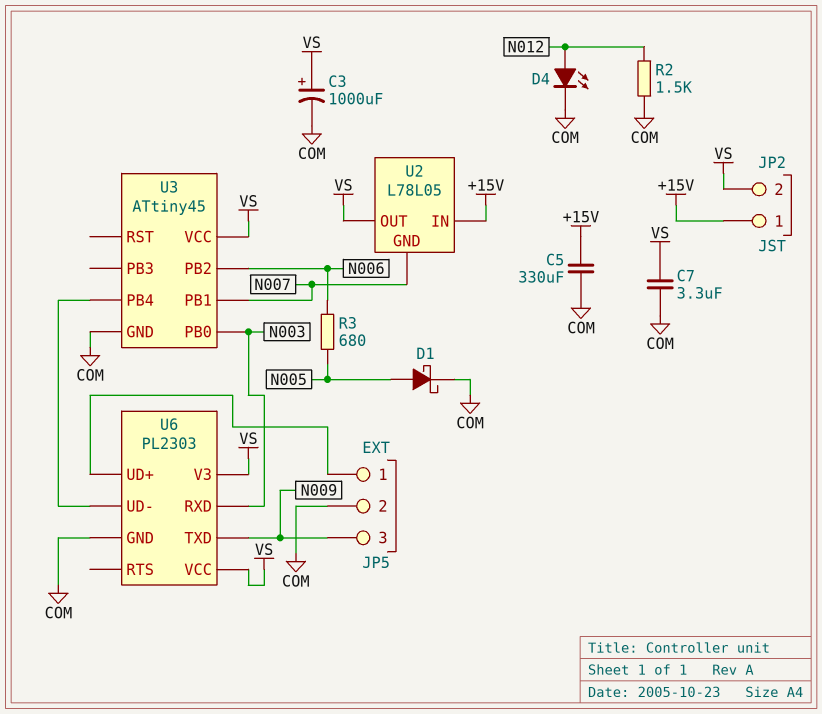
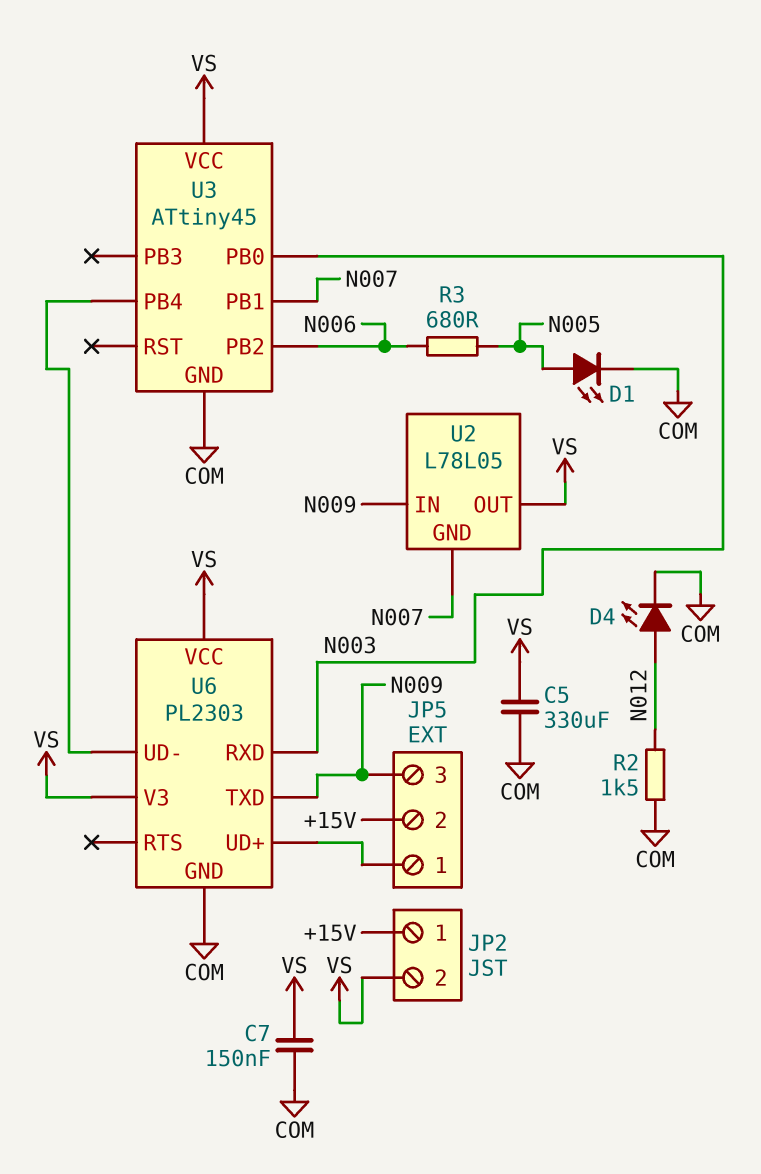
C3: 1000uF (plus VS, minus COM) -> none
C5: 330uF (+15V, COM) -> 330uF (COM, VS)
C7: 3.3uF (COM, VS) -> 150nF (COM, VS)
D1: schottky (A N005, K COM) -> LED (A N005, K COM)
JP5 pin 2: COM -> +15V
U2 pin IN: +15V -> N009

